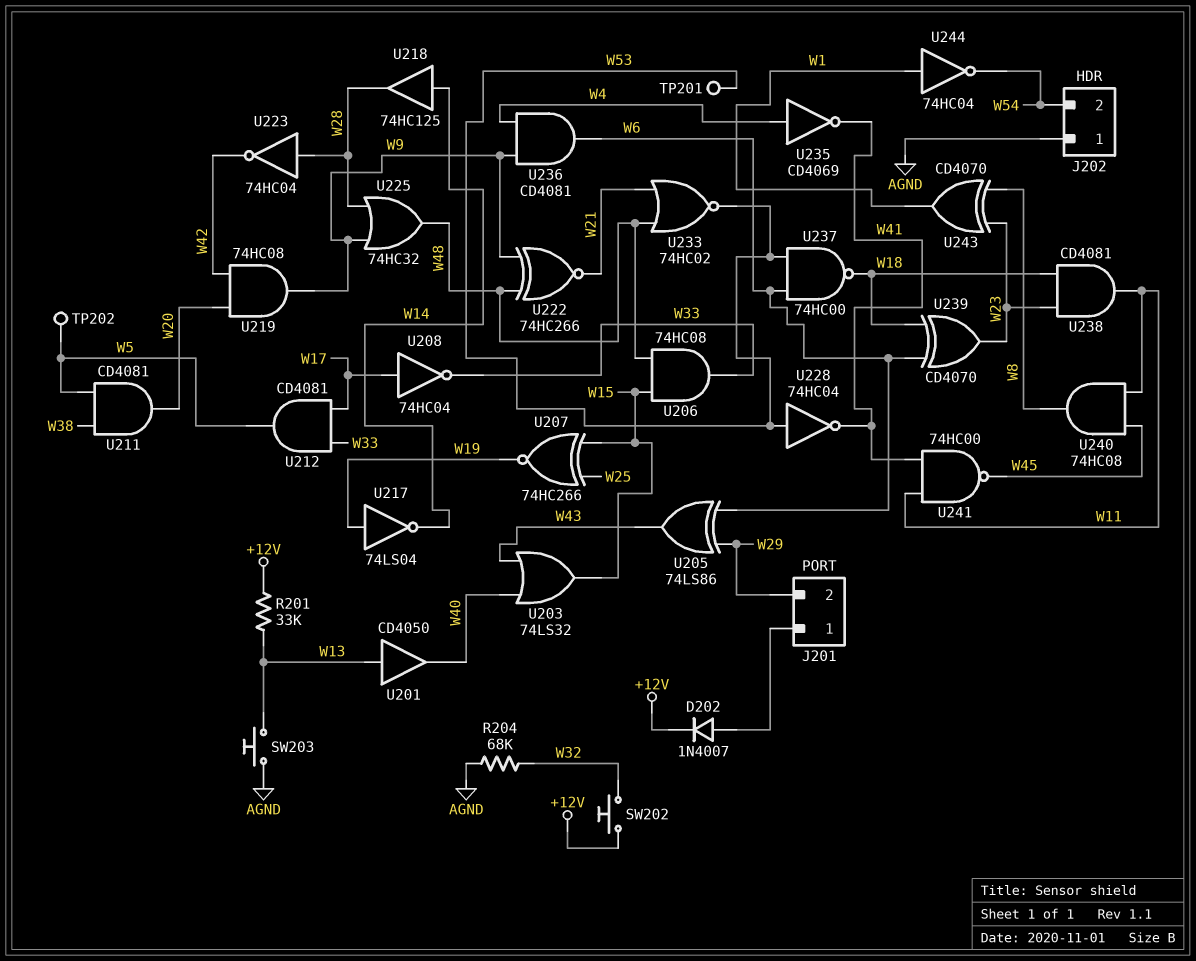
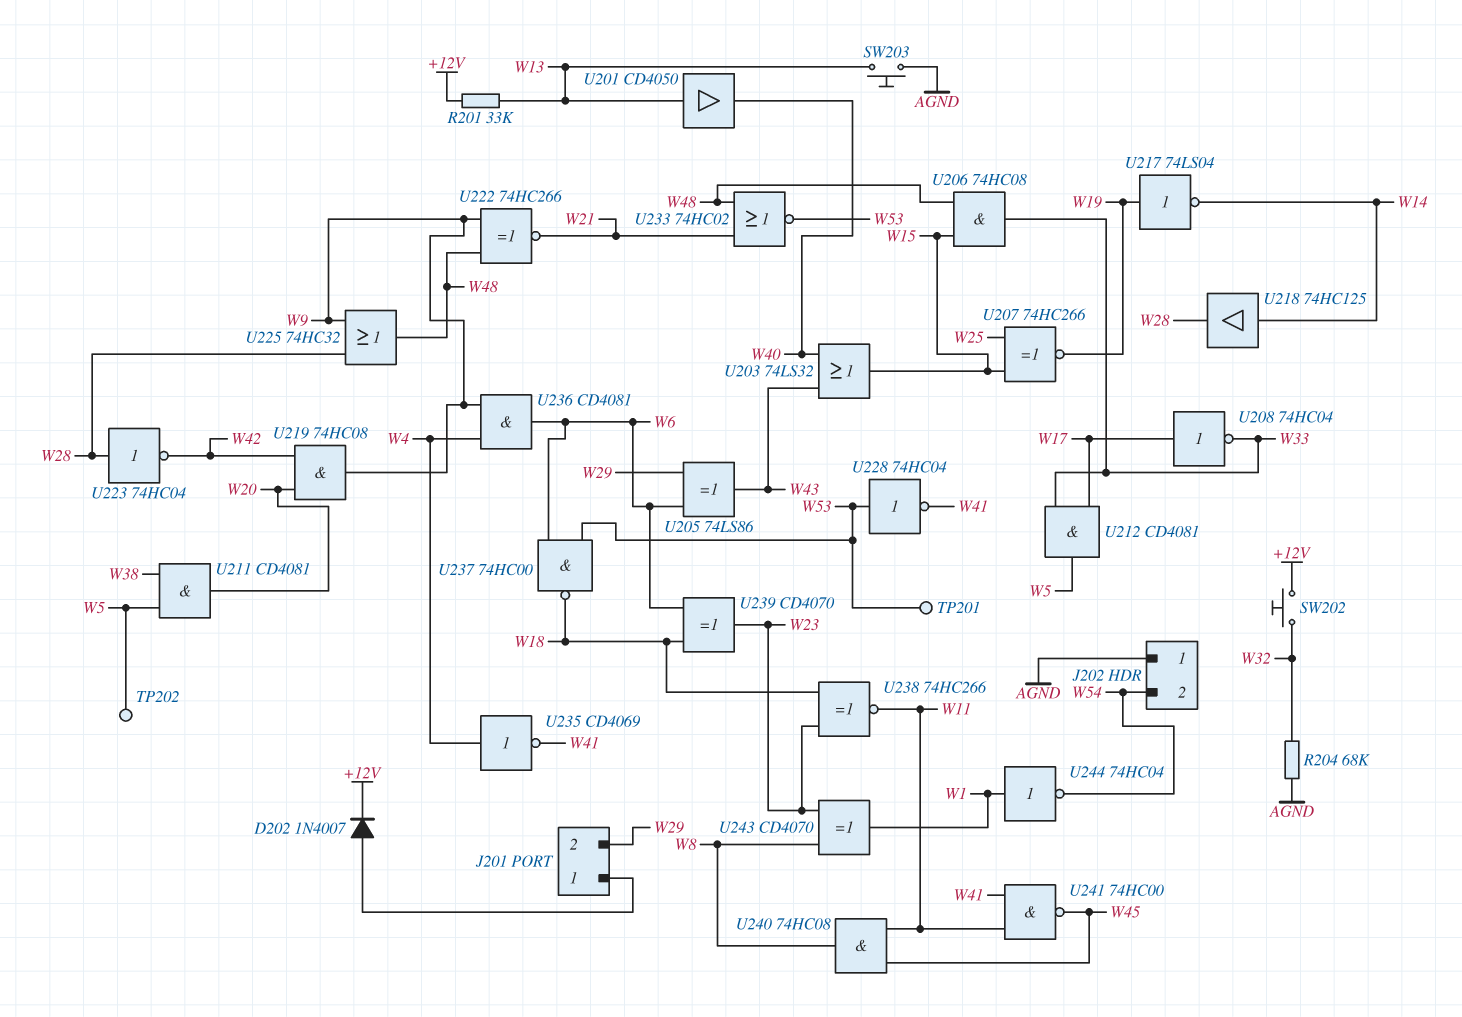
U238: AND CD4081 (in W18, in W23, out W11) -> XNOR 74HC266 (in W18, in W23, out W11)

